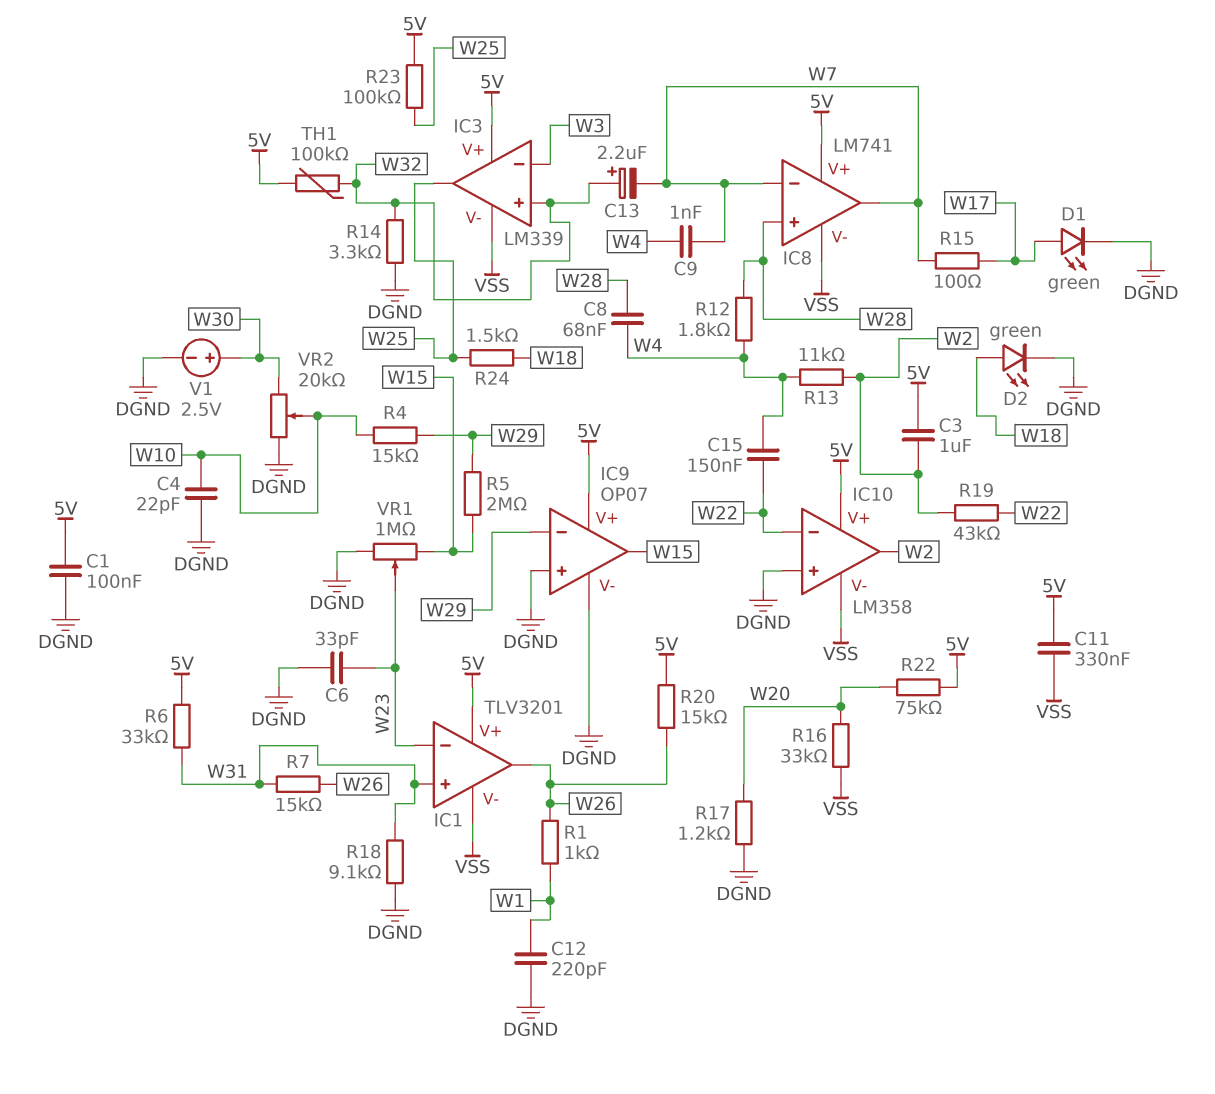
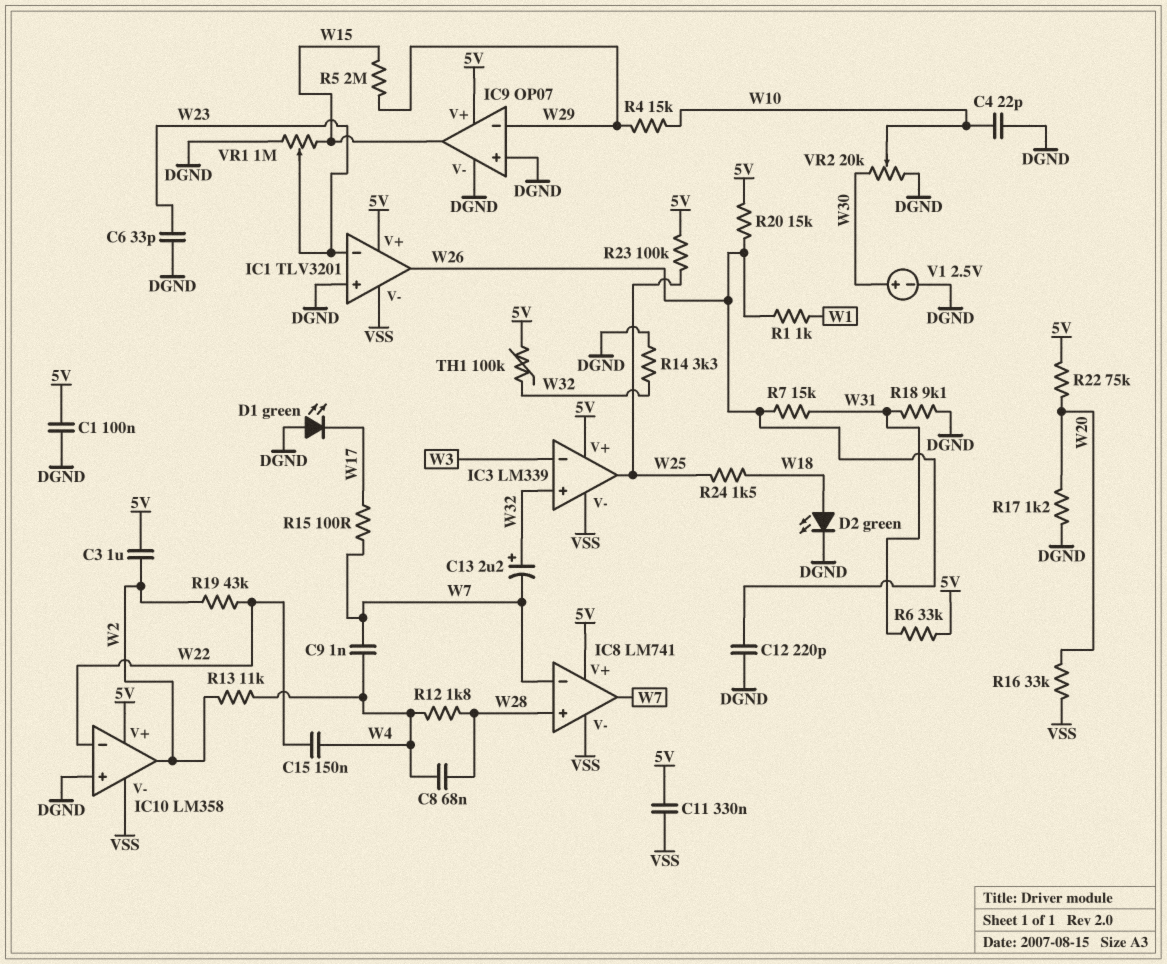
C12: 220pF (DGND, W1) -> 220pF (DGND, W26)
D1: LED green (A W17, K DGND) -> LED green (A DGND, K W17)
IC1 pin in+: W31 -> DGND

